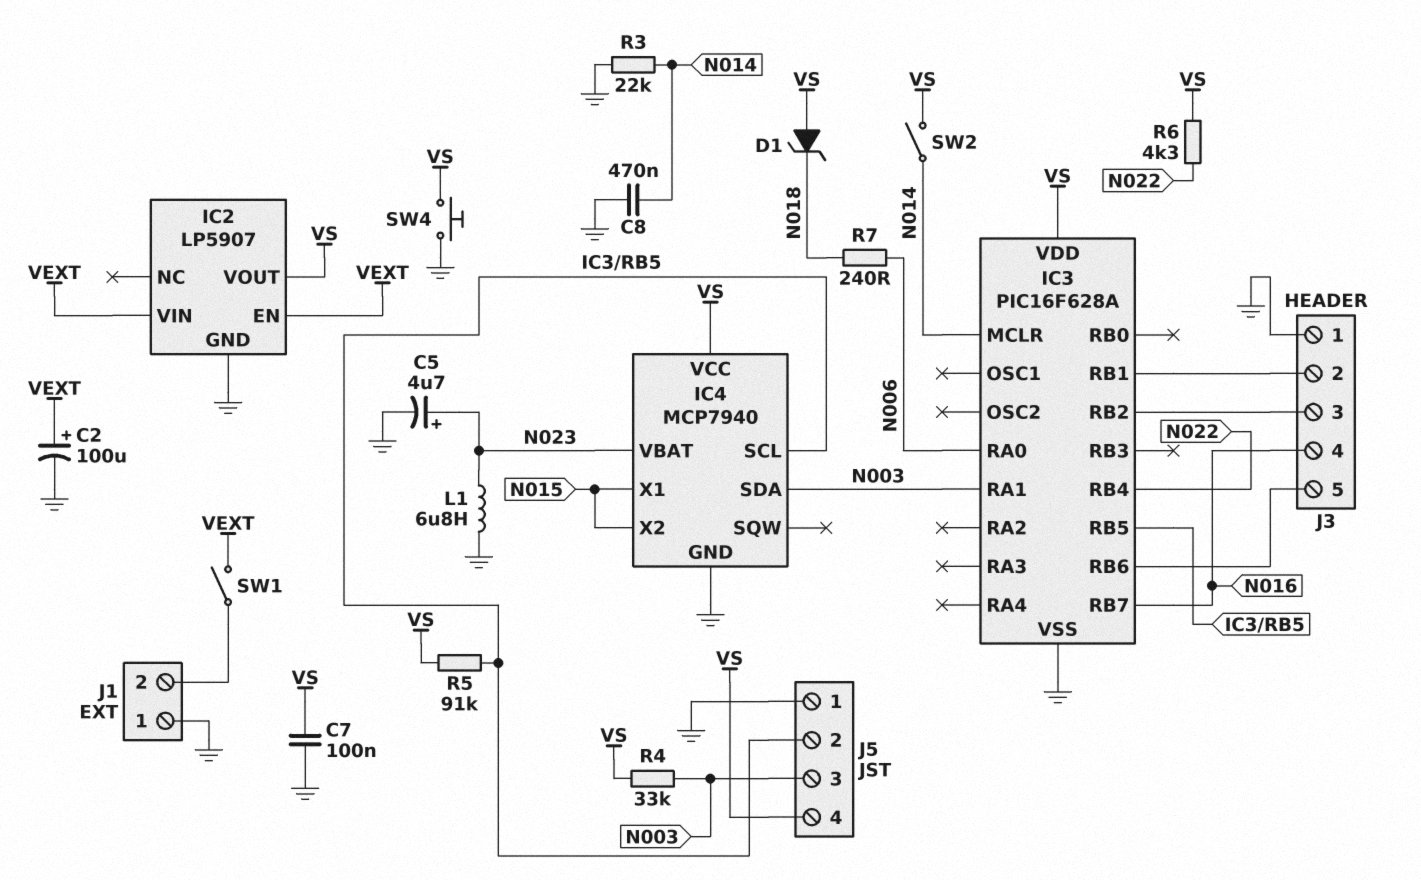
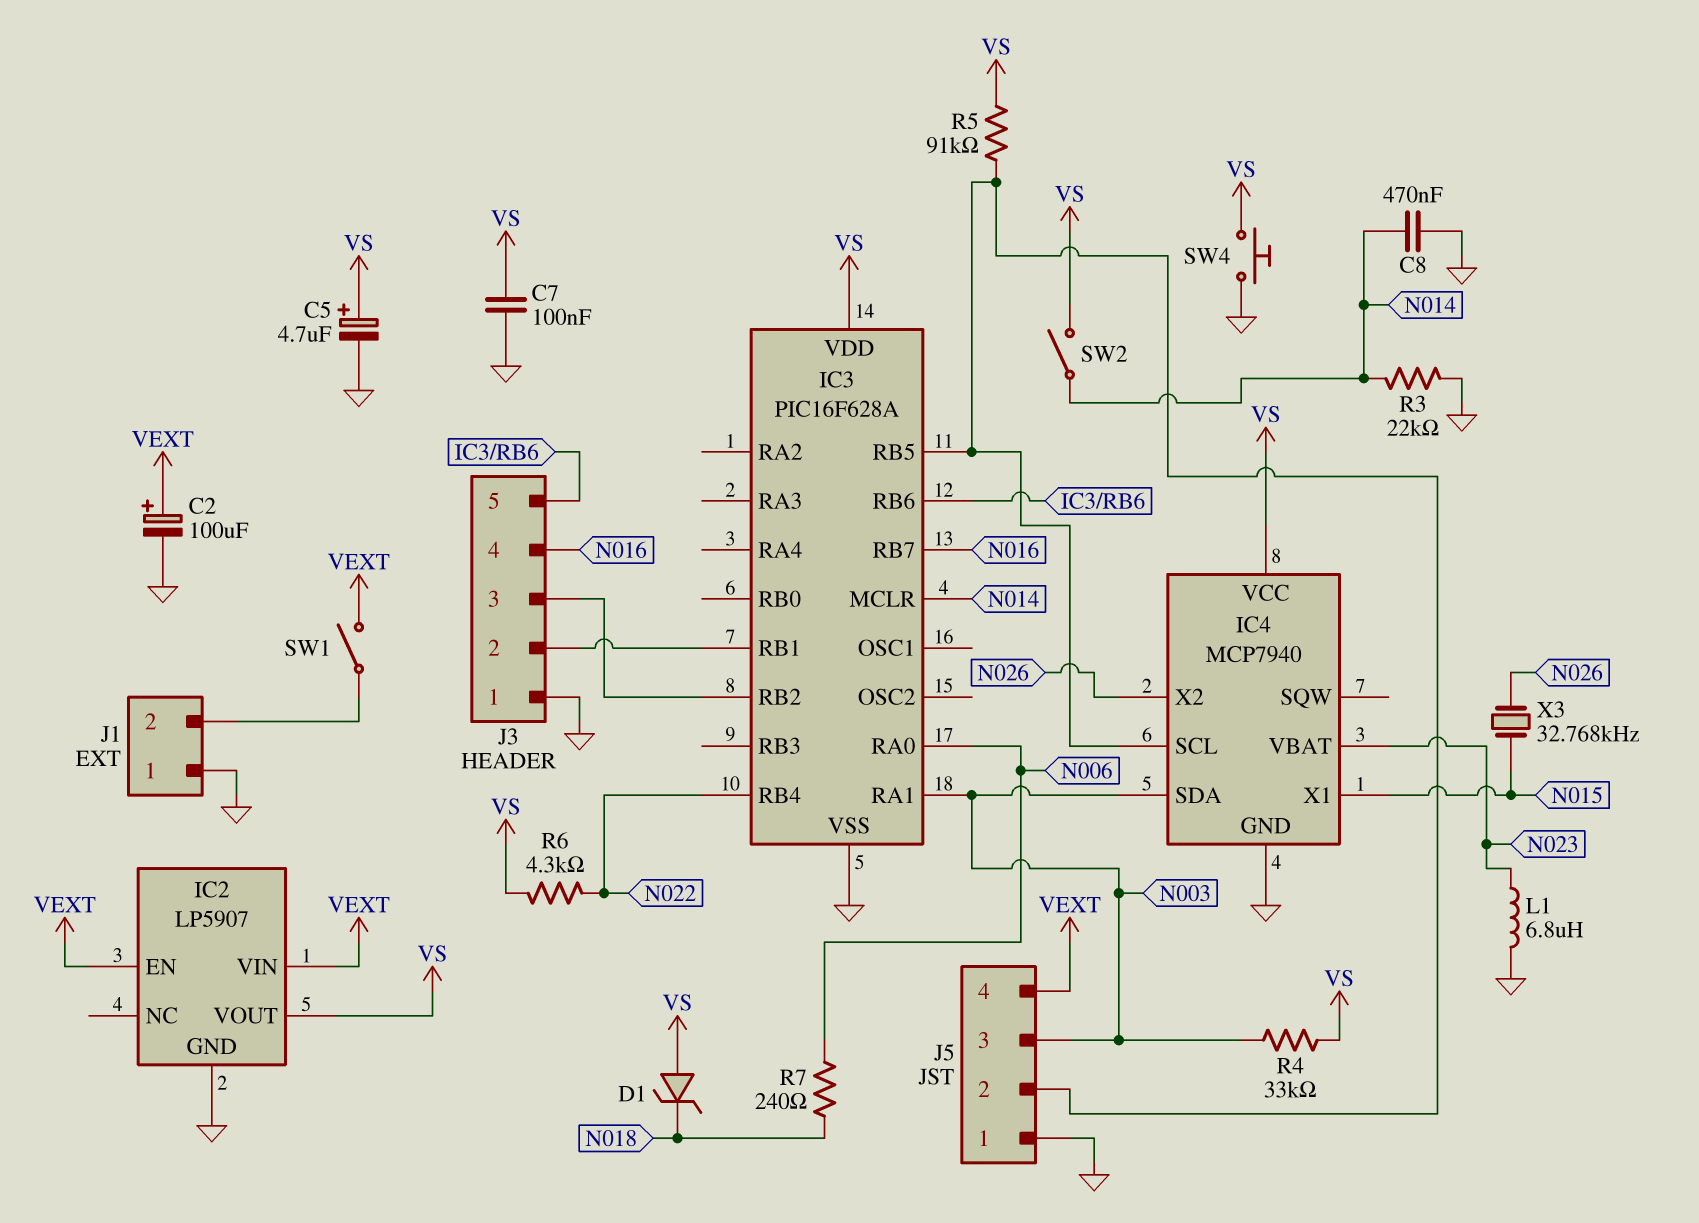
C5: 4.7uF (plus N023, minus GND) -> 4.7uF (plus VS, minus GND)
IC4 pin X2: N015 -> N026
J5 pin 4: VS -> VEXT
X3: none -> 32.768kHz (N015, N026)

